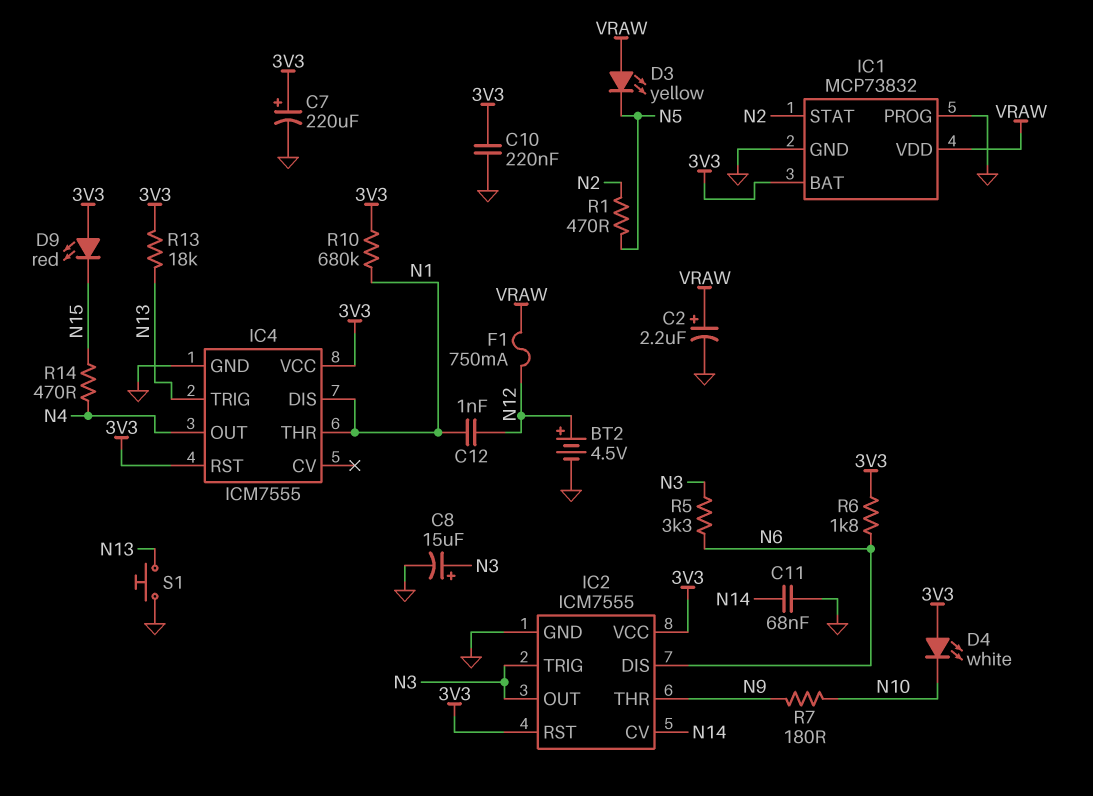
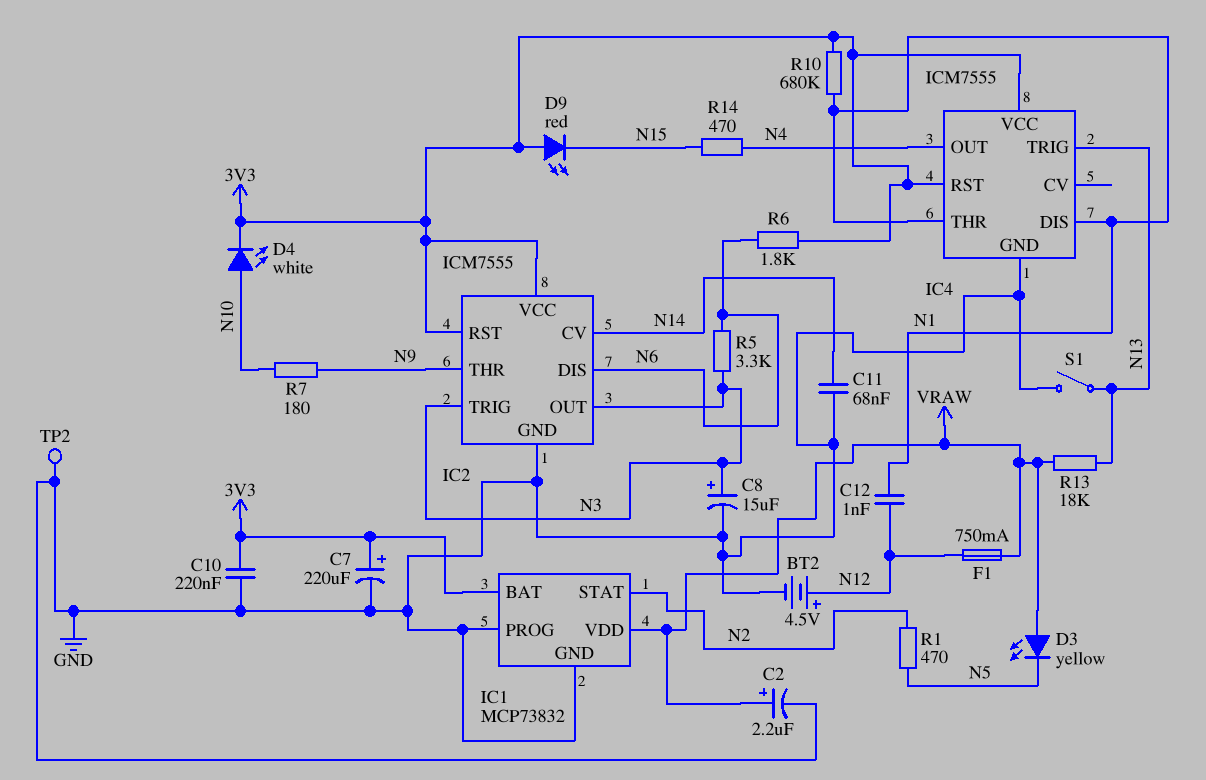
D4: LED white (A 3V3, K N10) -> LED white (A N10, K 3V3)
R13: 18k (3V3, N13) -> 18k (N13, VRAW)
S1: button (GND, N13) -> switch (GND, N13)
TP2: none -> test point (GND)

